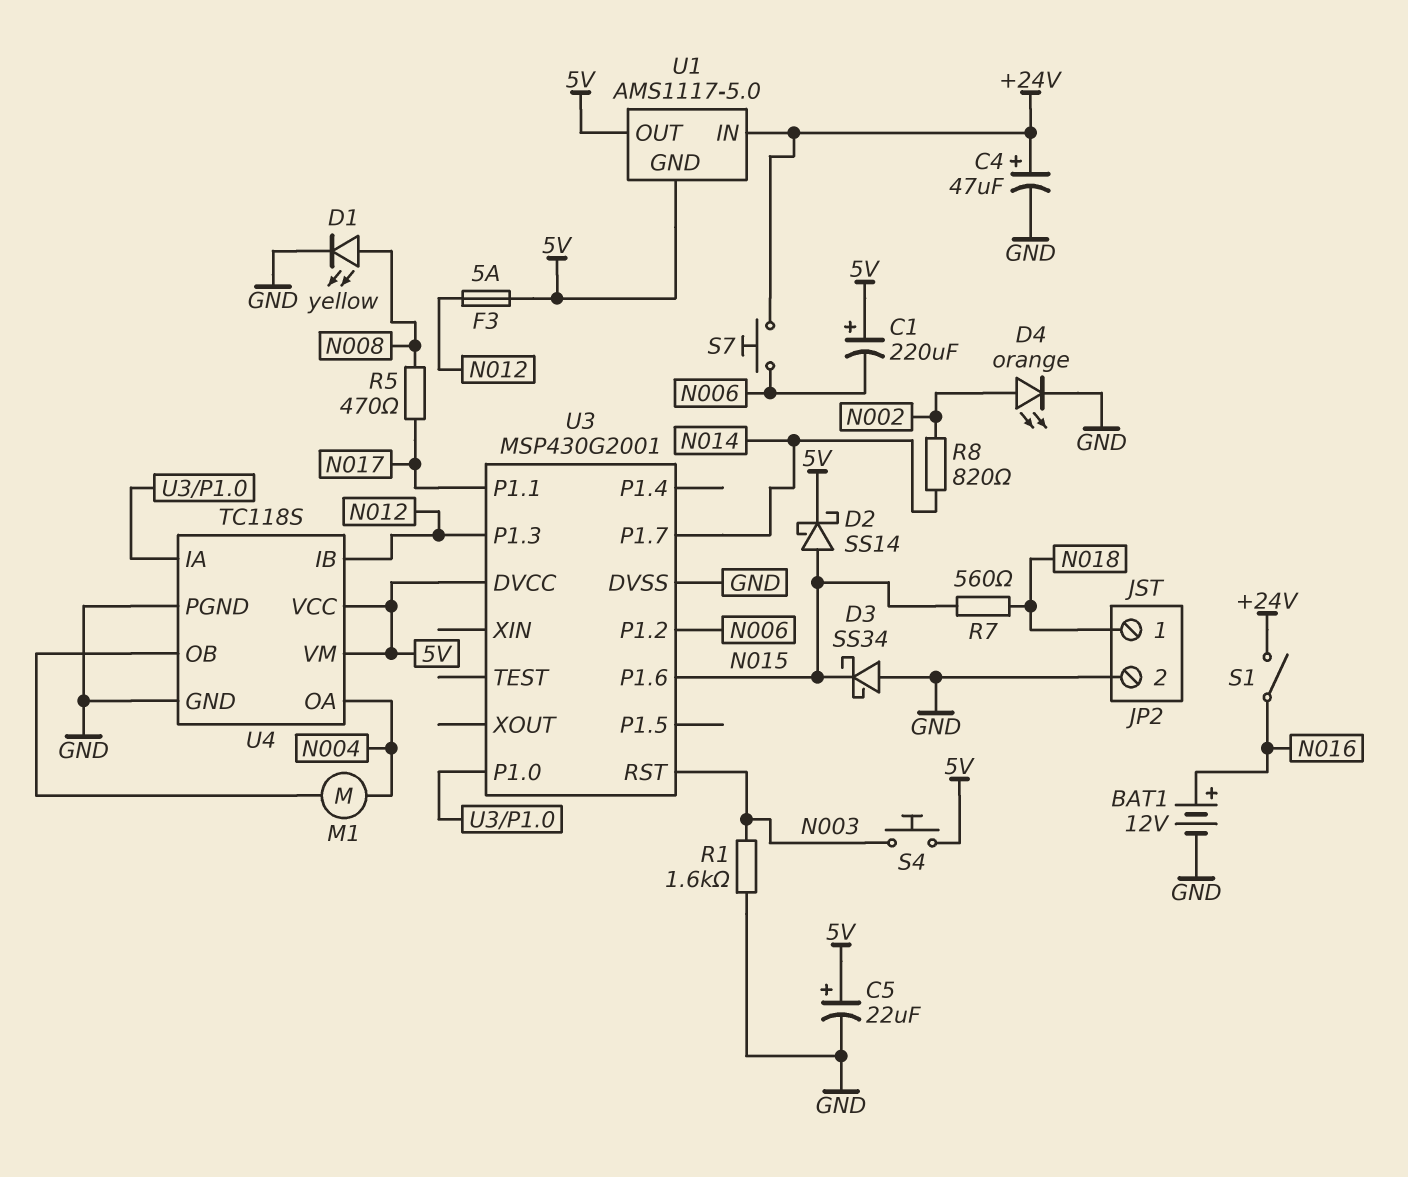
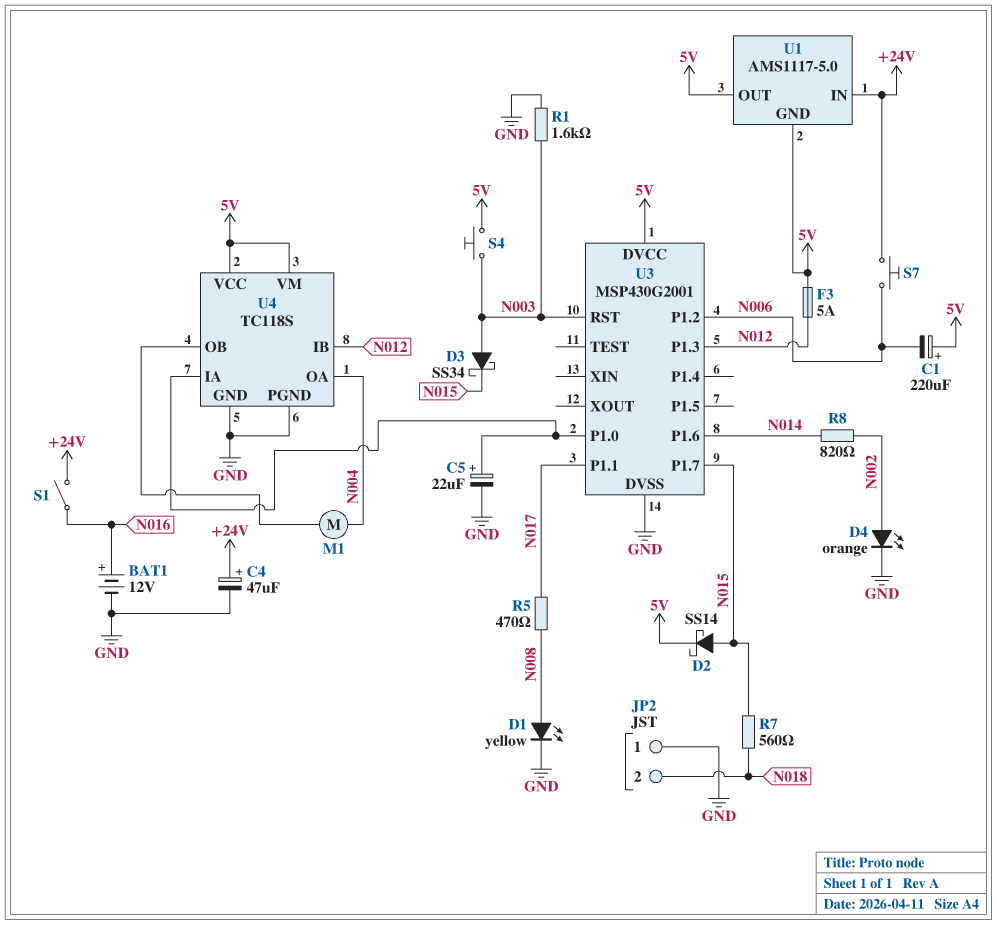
C5: 22uF (plus 5V, minus GND) -> 22uF (plus U3/P1.0, minus GND)
D3: schottky SS34 (A GND, K N015) -> schottky SS34 (A N003, K N015)
JP2 pin 1: N018 -> GND
JP2 pin 2: GND -> N018
U3 pin P1.6: N015 -> N014
U3 pin P1.7: N014 -> N015

